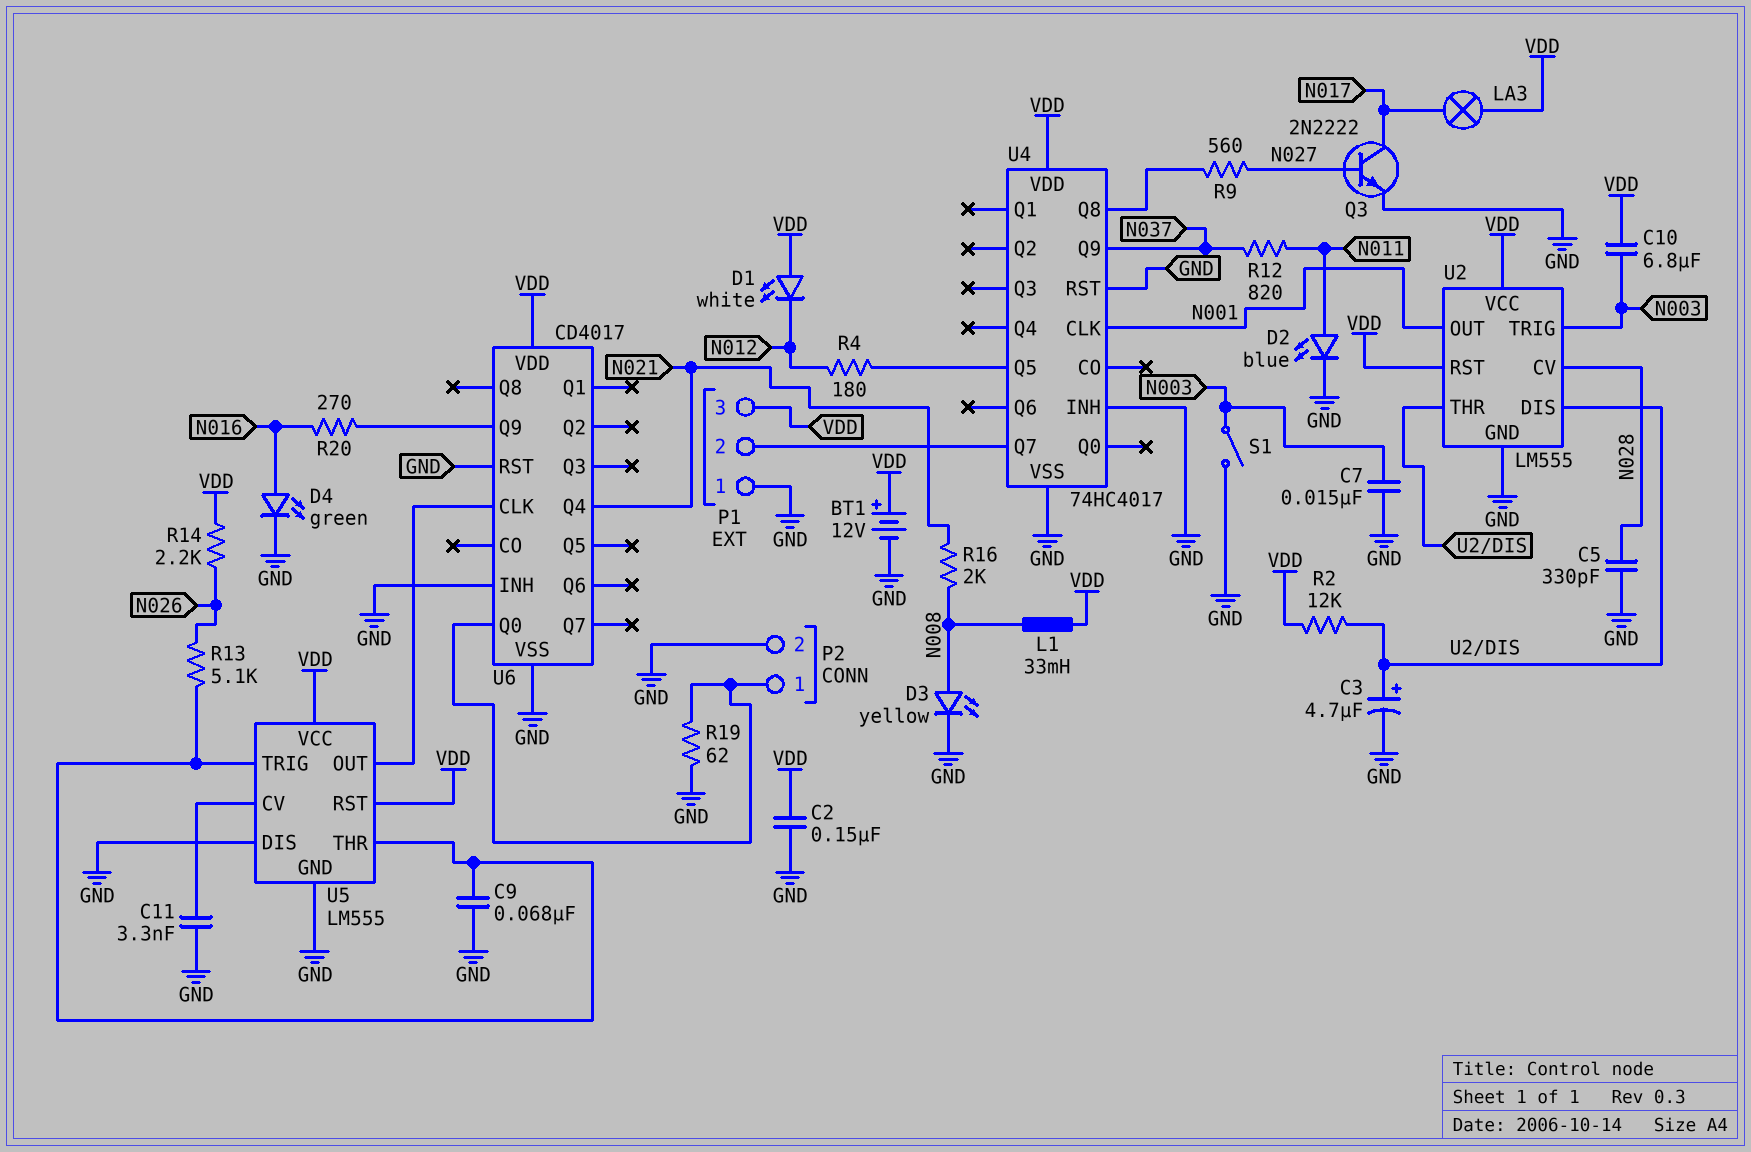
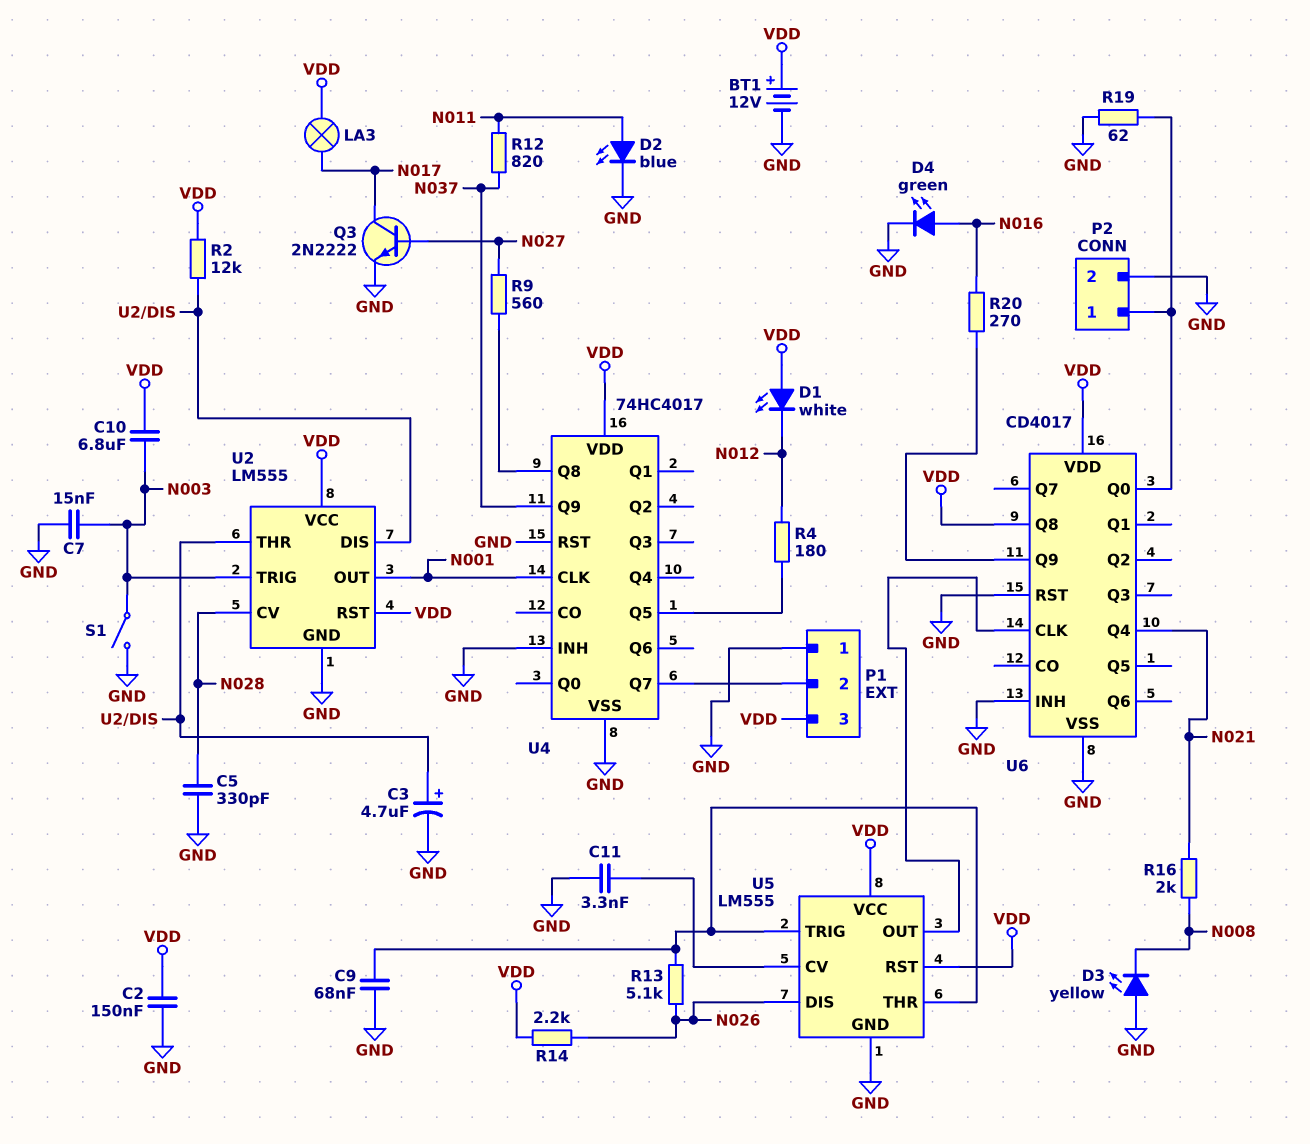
D3: LED yellow (A N008, K GND) -> LED yellow (A GND, K N008)
L1: 33mH (N008, VDD) -> none
U5 pin DIS: GND -> N026
U6 pin Q8: none -> VDD

